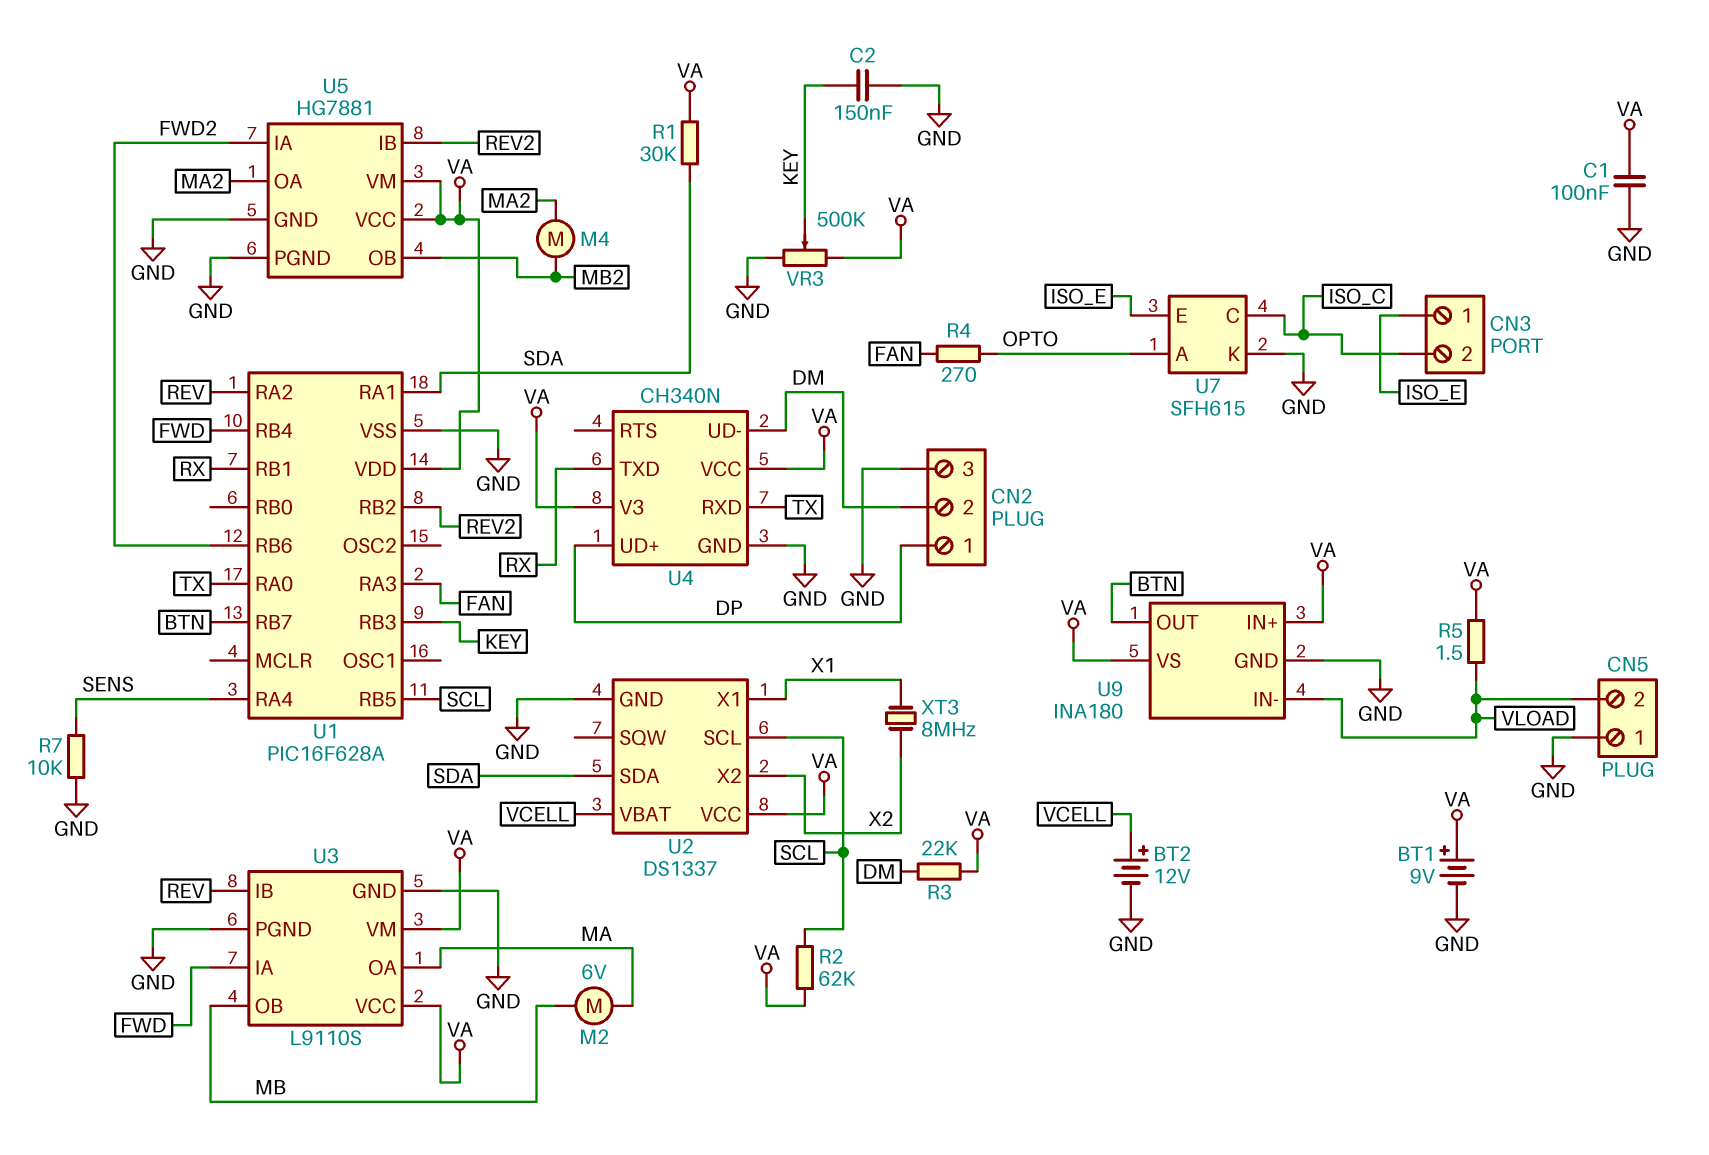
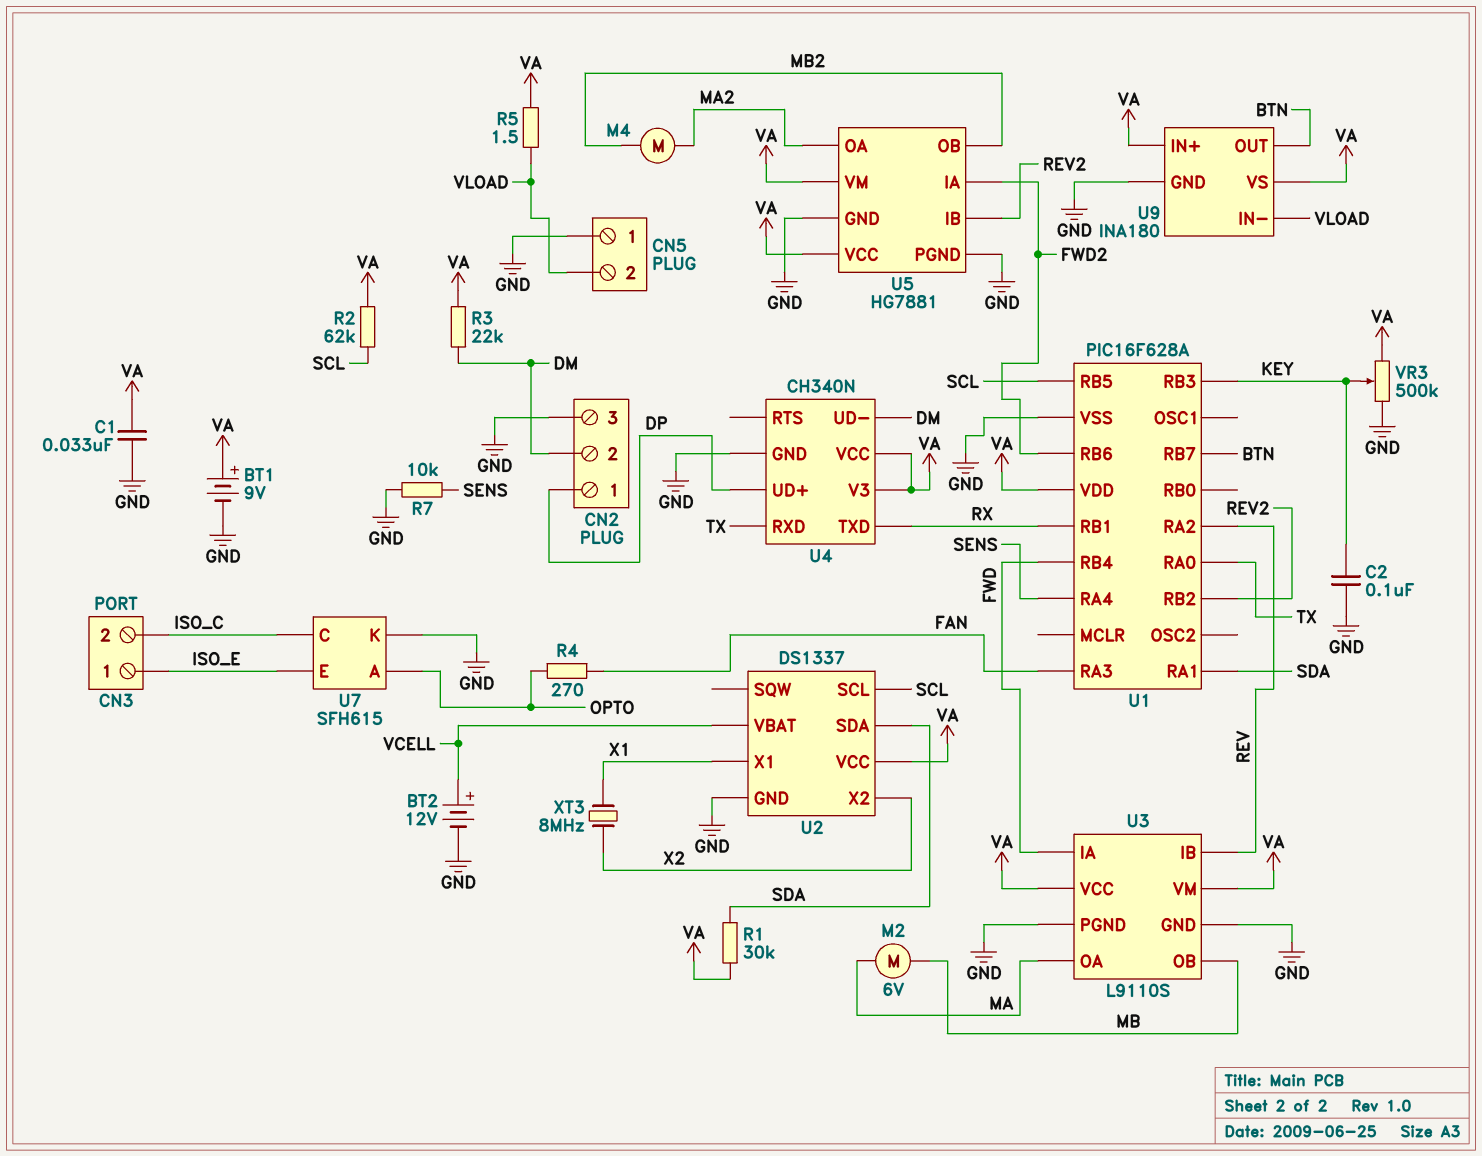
C1: 100nF (GND, VA) -> 33nF (GND, VA)
C2: 150nF (GND, KEY) -> 100nF (GND, KEY)

